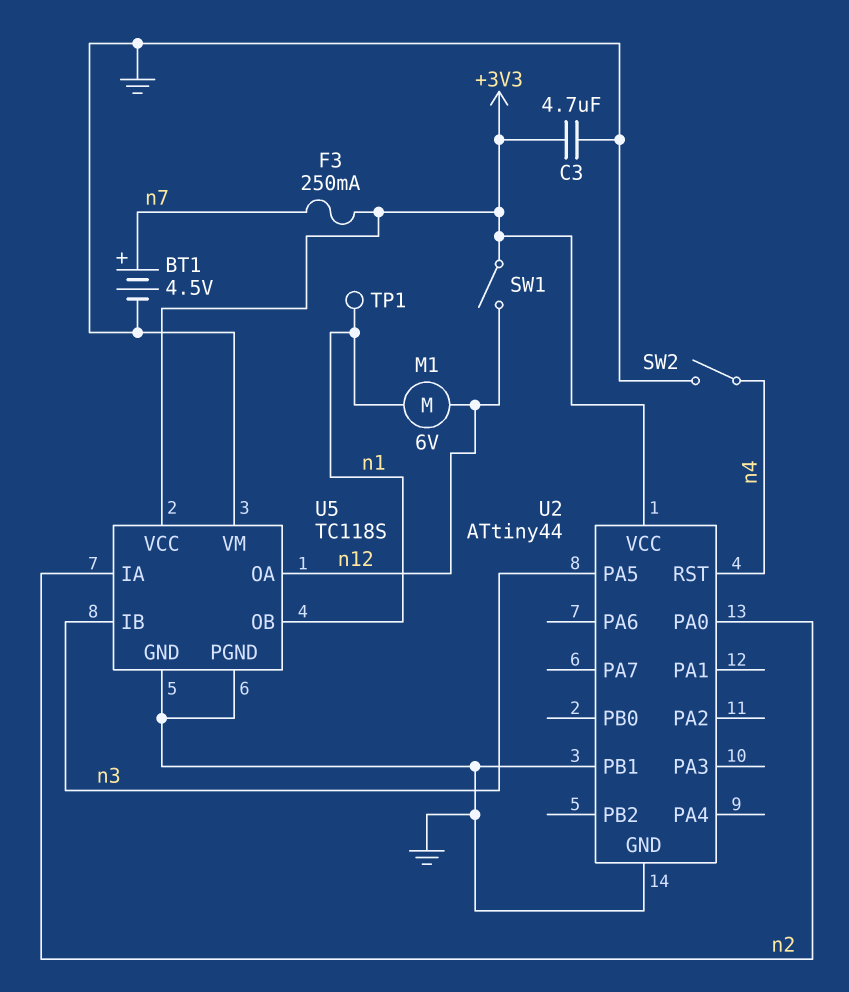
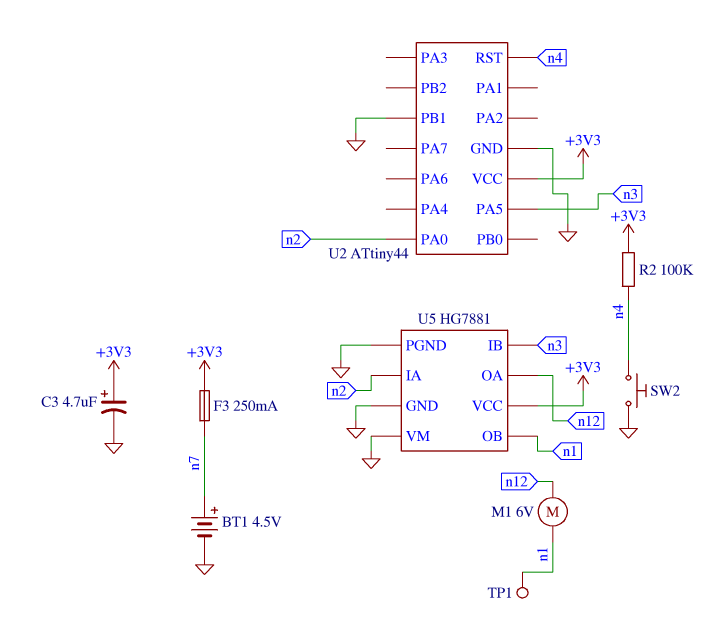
C3: 4.7uF (+3V3, GND) -> 4.7uF (plus +3V3, minus GND)
R2: none -> 100k (+3V3, n4)
SW1: switch (+3V3, n12) -> none
SW2: switch (GND, n4) -> button (GND, n4)
U5: TC118S -> HG7881

